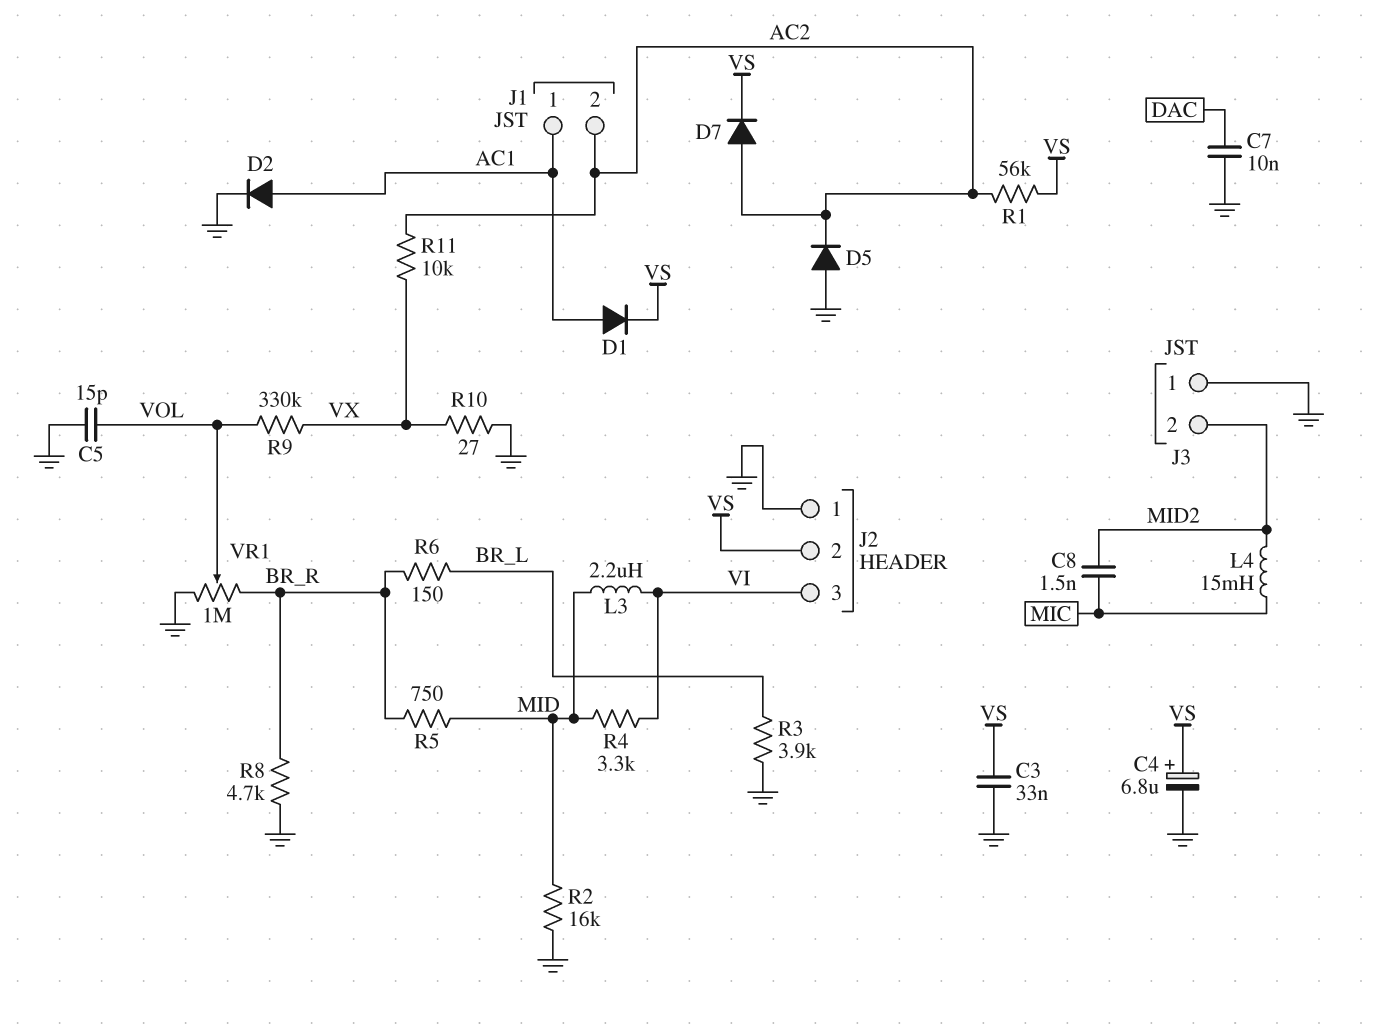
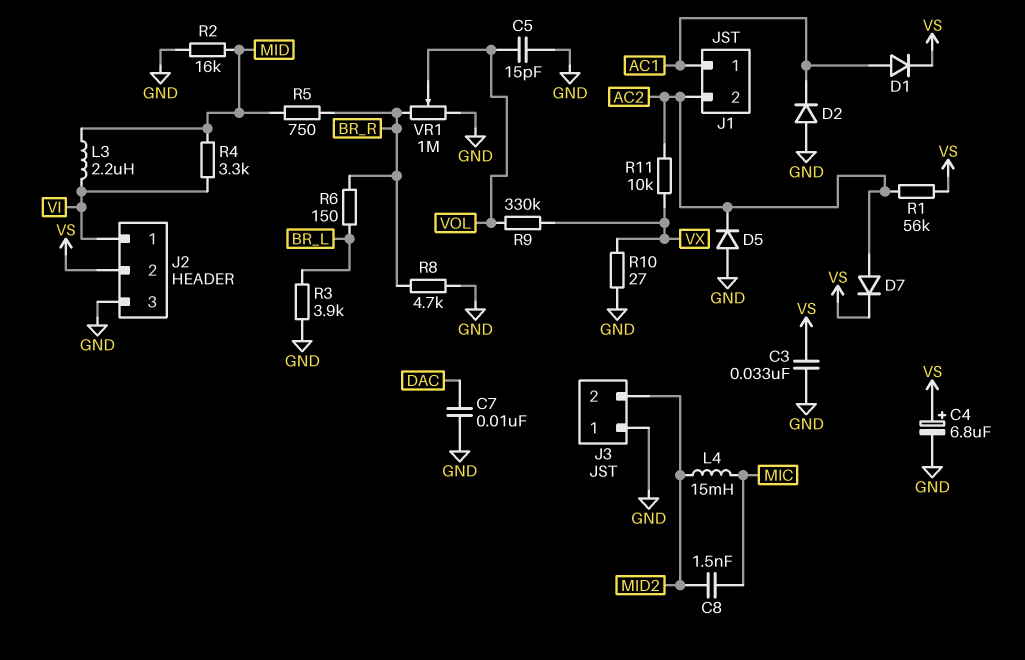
D2: diode (A AC1, K GND) -> diode (A GND, K AC1)
J2 pin 1: GND -> VI
J2 pin 3: VI -> GND

